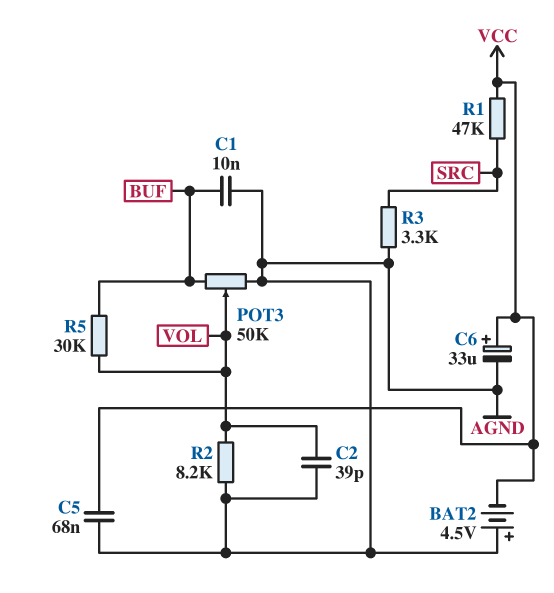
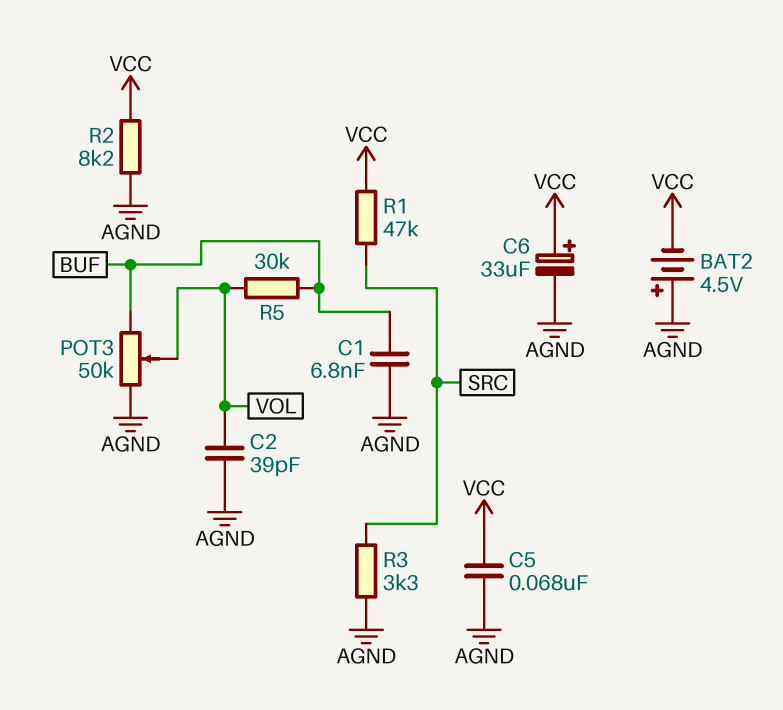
C1: 10nF (AGND, BUF) -> 6.8nF (AGND, BUF)
R2: 8.2k (AGND, VOL) -> 8.2k (AGND, VCC)

